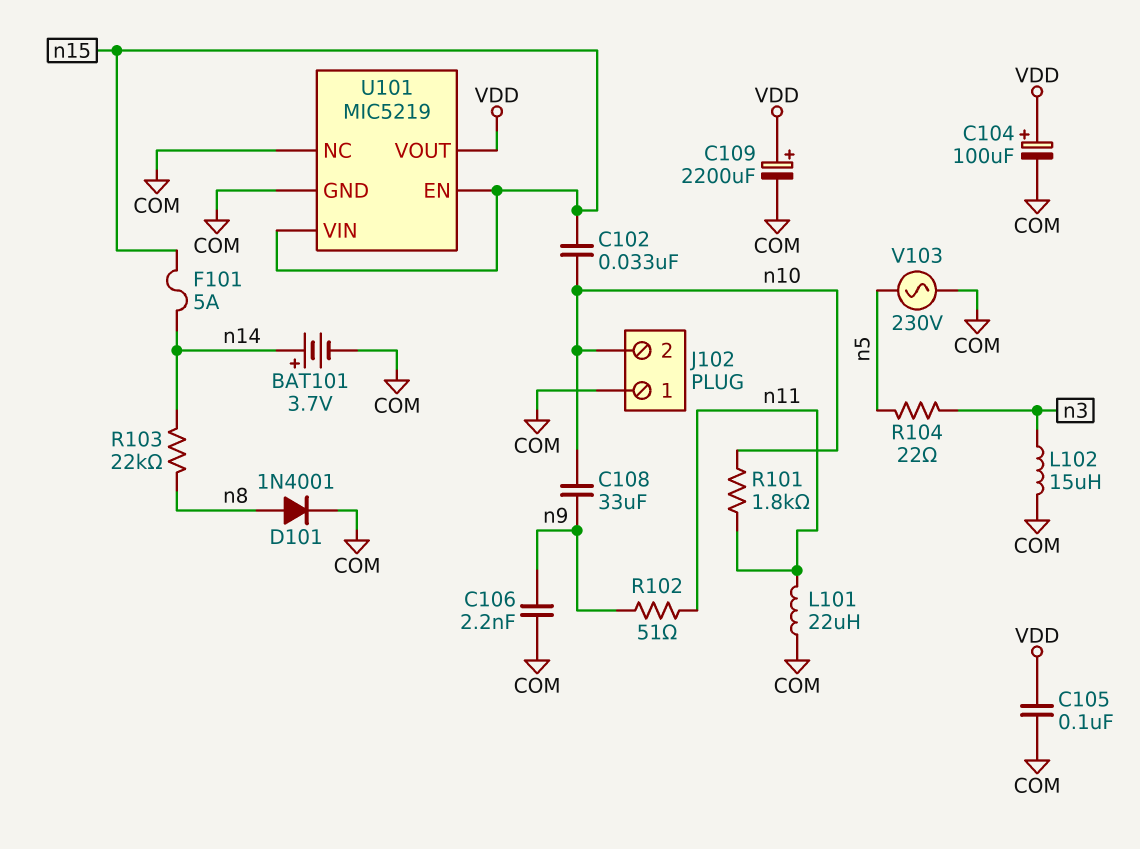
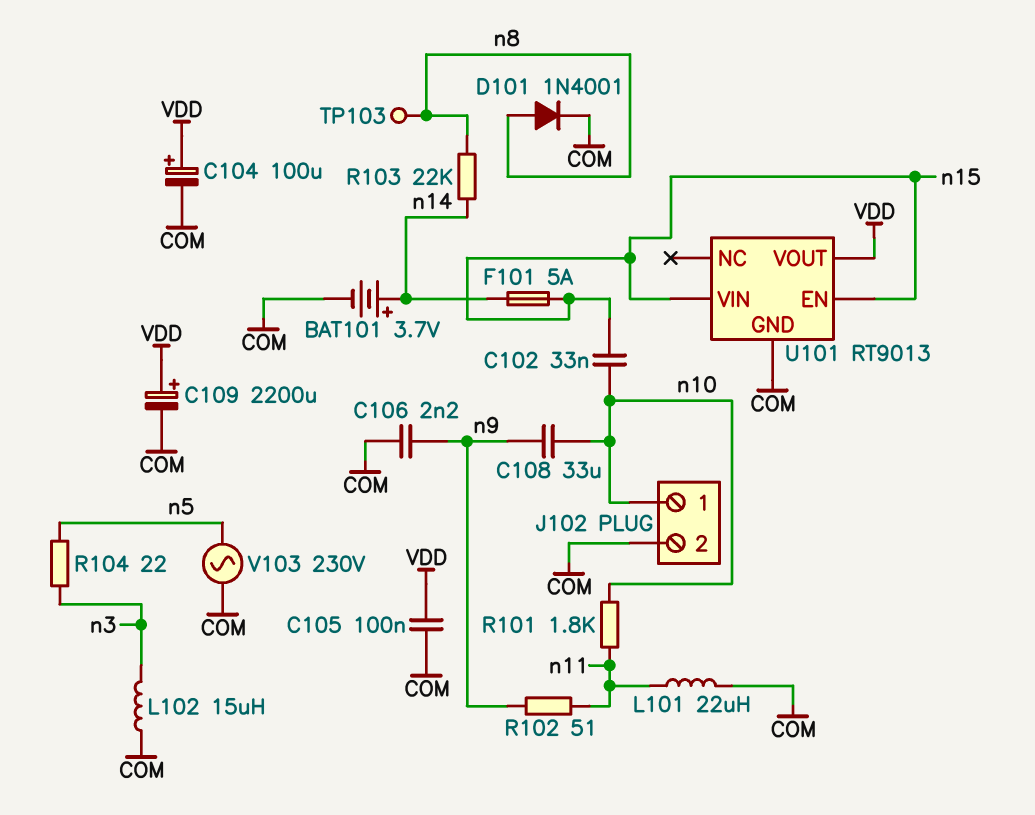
J102 pin 1: COM -> n10
J102 pin 2: n10 -> COM
TP103: none -> test point (n8)
U101: MIC5219 -> RT9013
U101 pin NC: COM -> none

